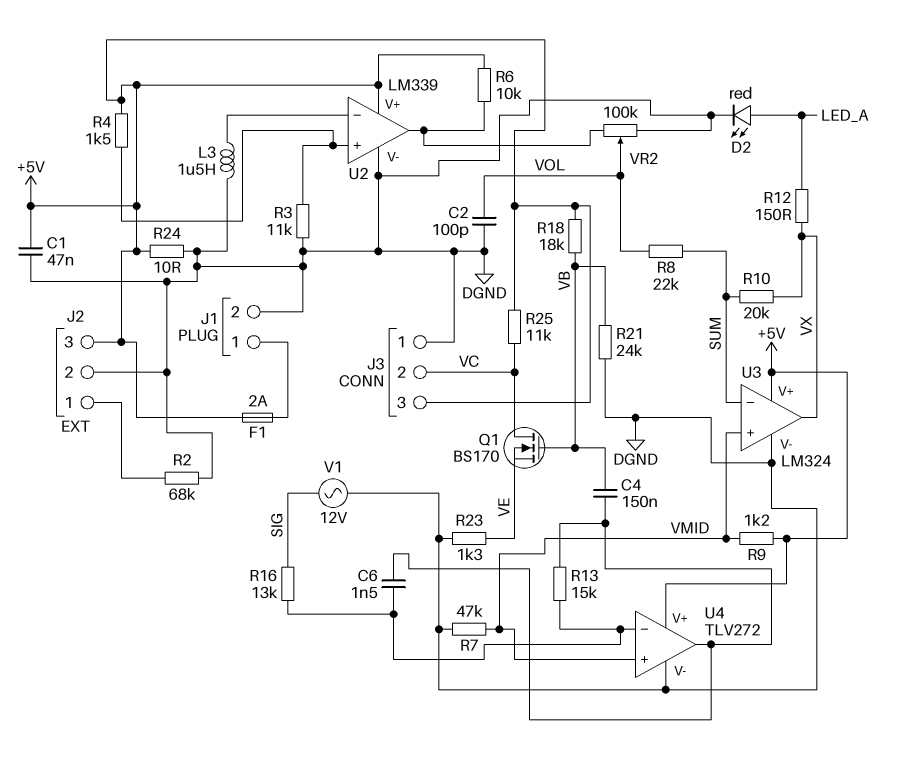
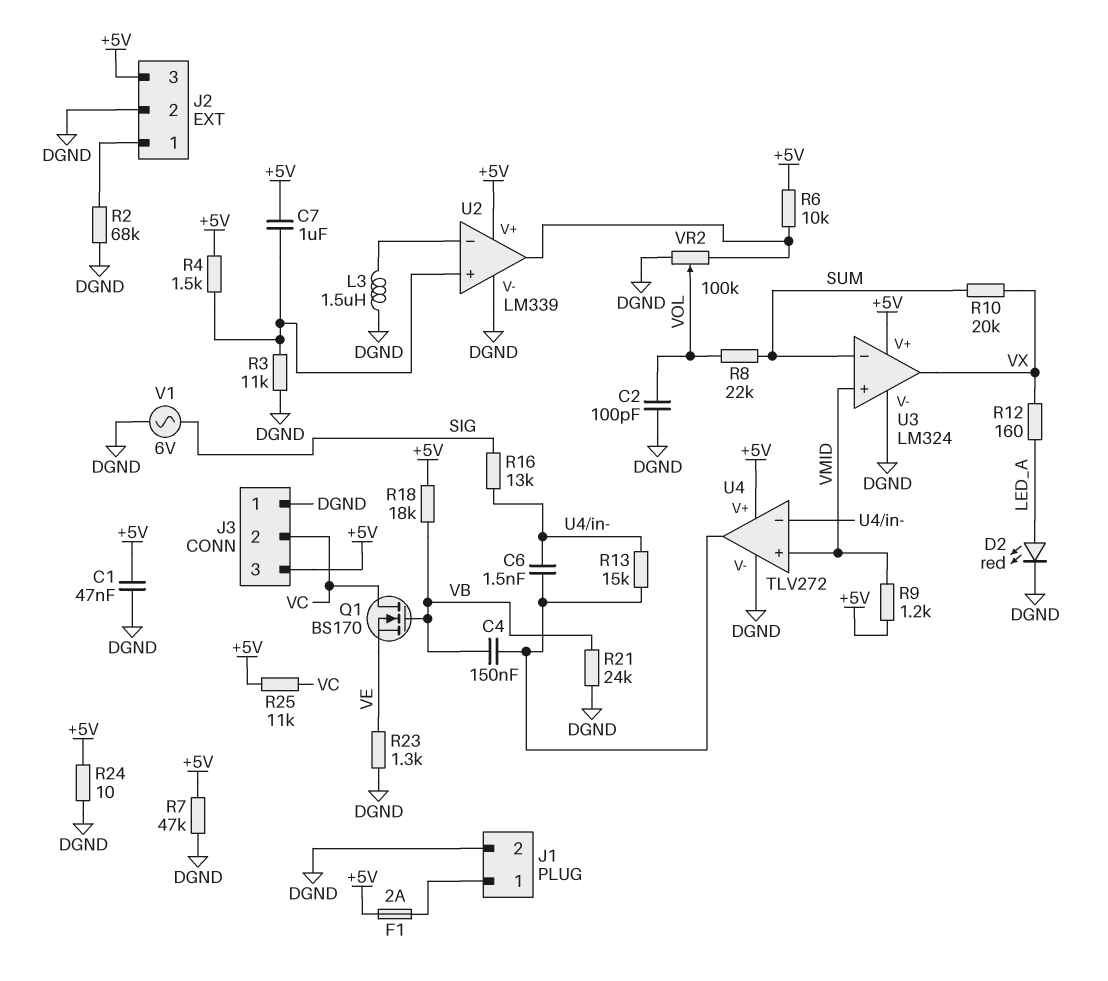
C7: none -> 1uF (+5V, U2/in+)
R7: 47k (DGND, VMID) -> 47k (+5V, DGND)
R12: 150 (LED_A, VX) -> 160 (LED_A, VX)
V1: AC 12V (DGND, SIG) -> AC 6V (DGND, SIG)

